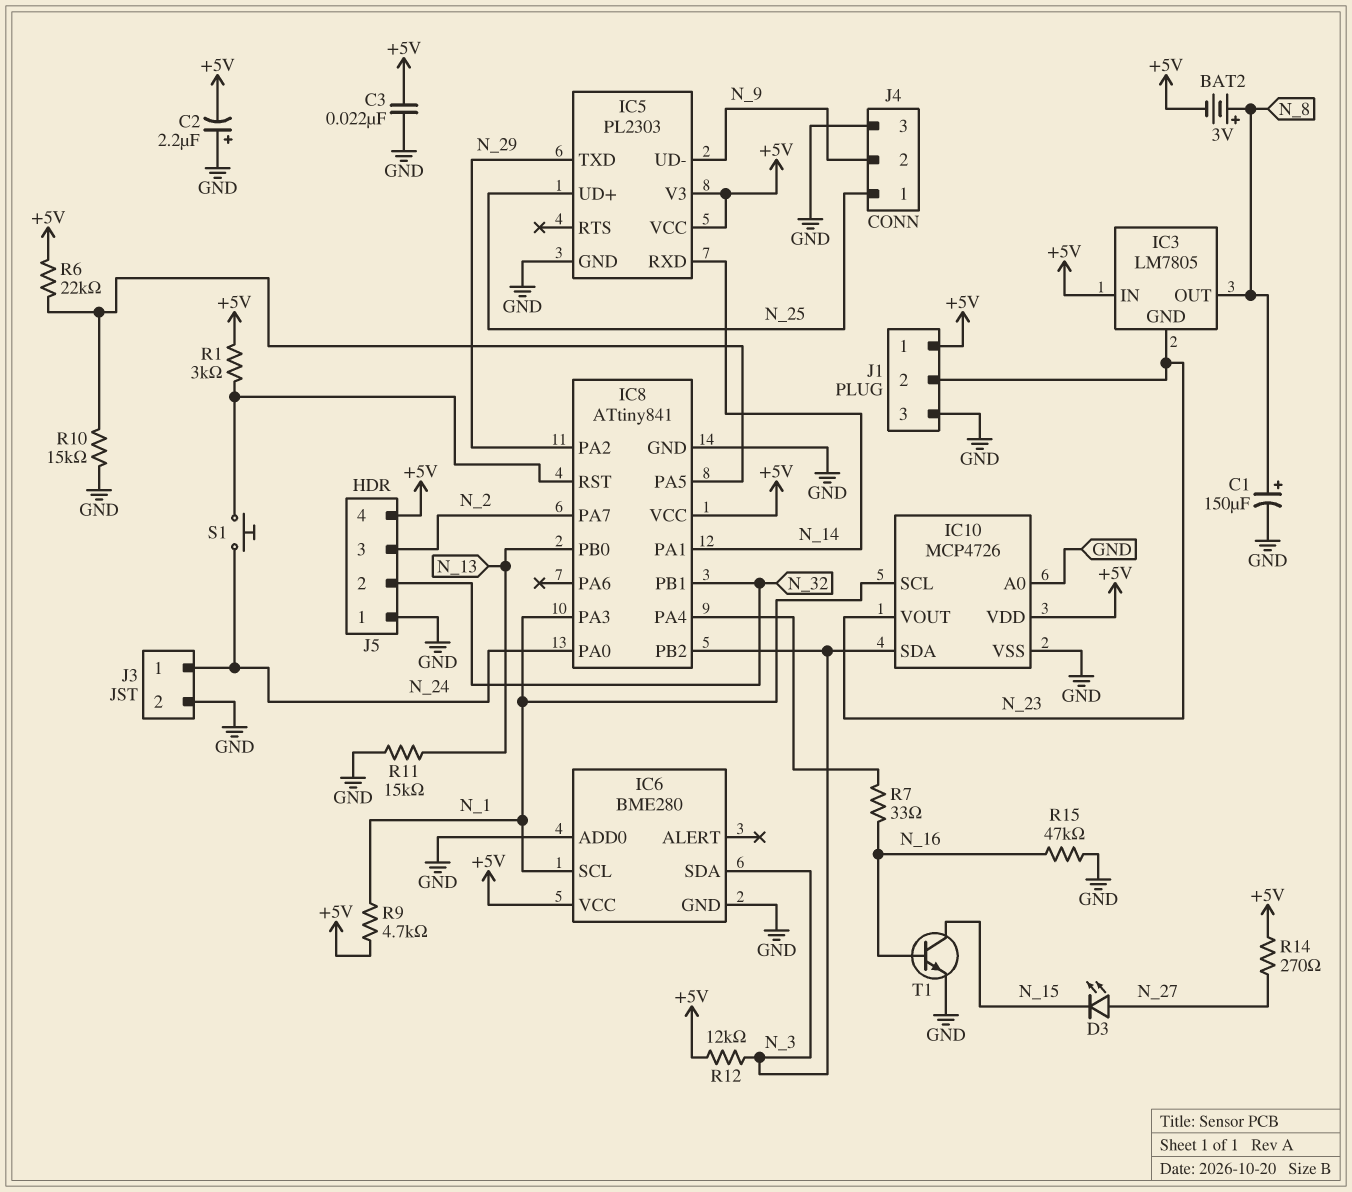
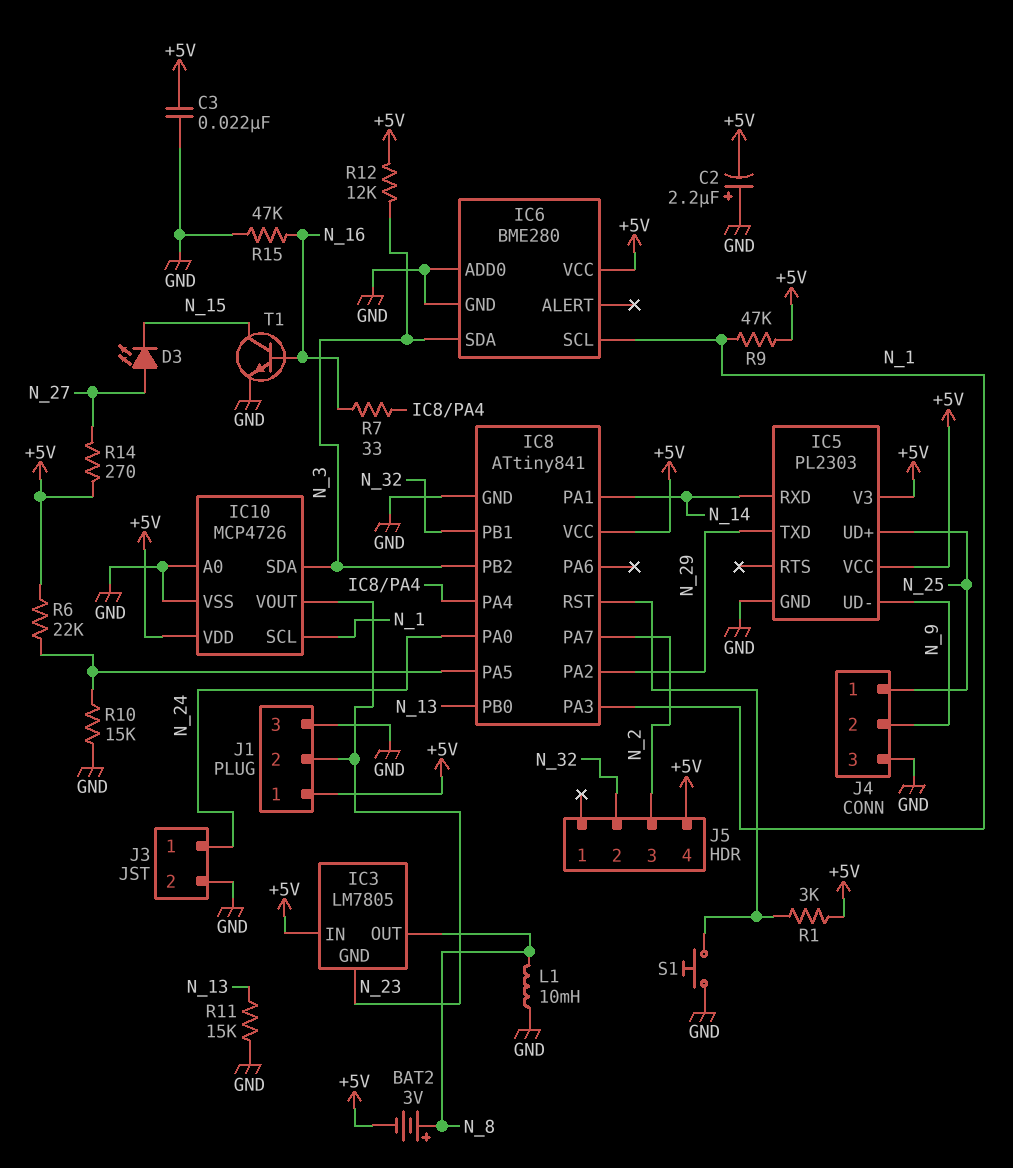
C1: 150uF (plus N_8, minus GND) -> none
J5 pin 1: GND -> none
L1: none -> 10mH (GND, N_8)
R9: 4.7k (+5V, N_1) -> 47k (+5V, N_1)
S1: button (IC8/RST, N_24) -> button (GND, IC8/RST)

